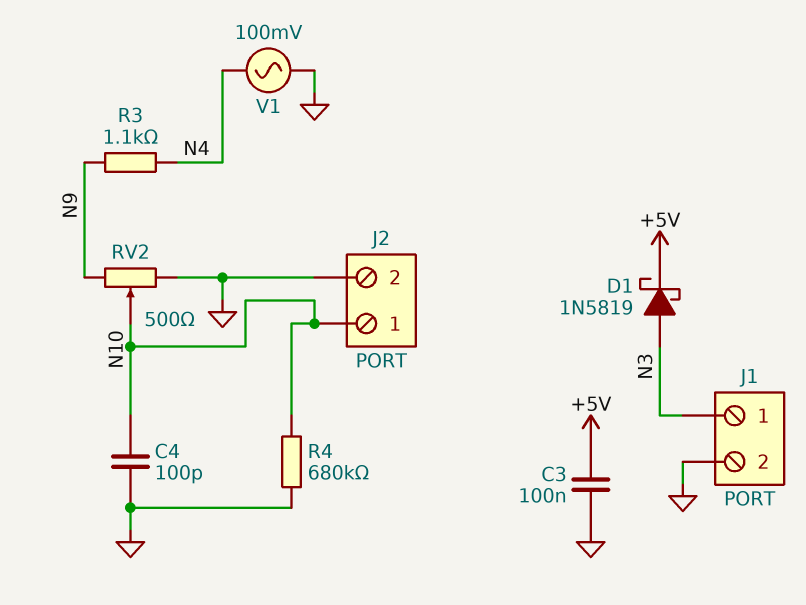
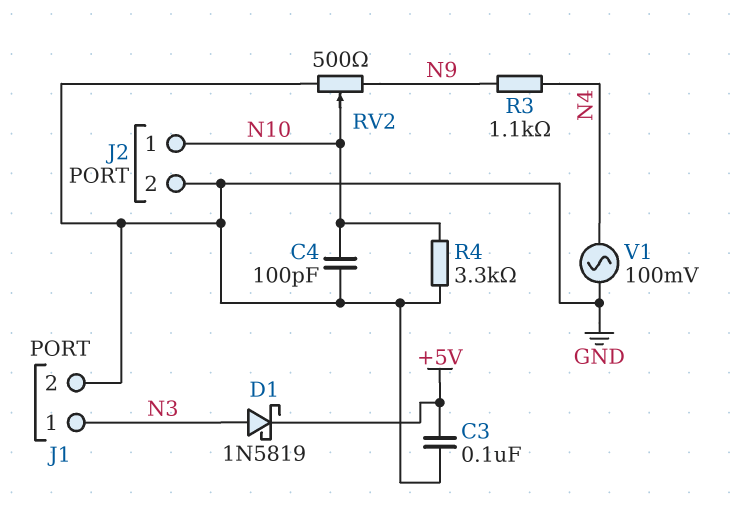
R4: 680k (GND, N10) -> 3.3k (GND, N10)

